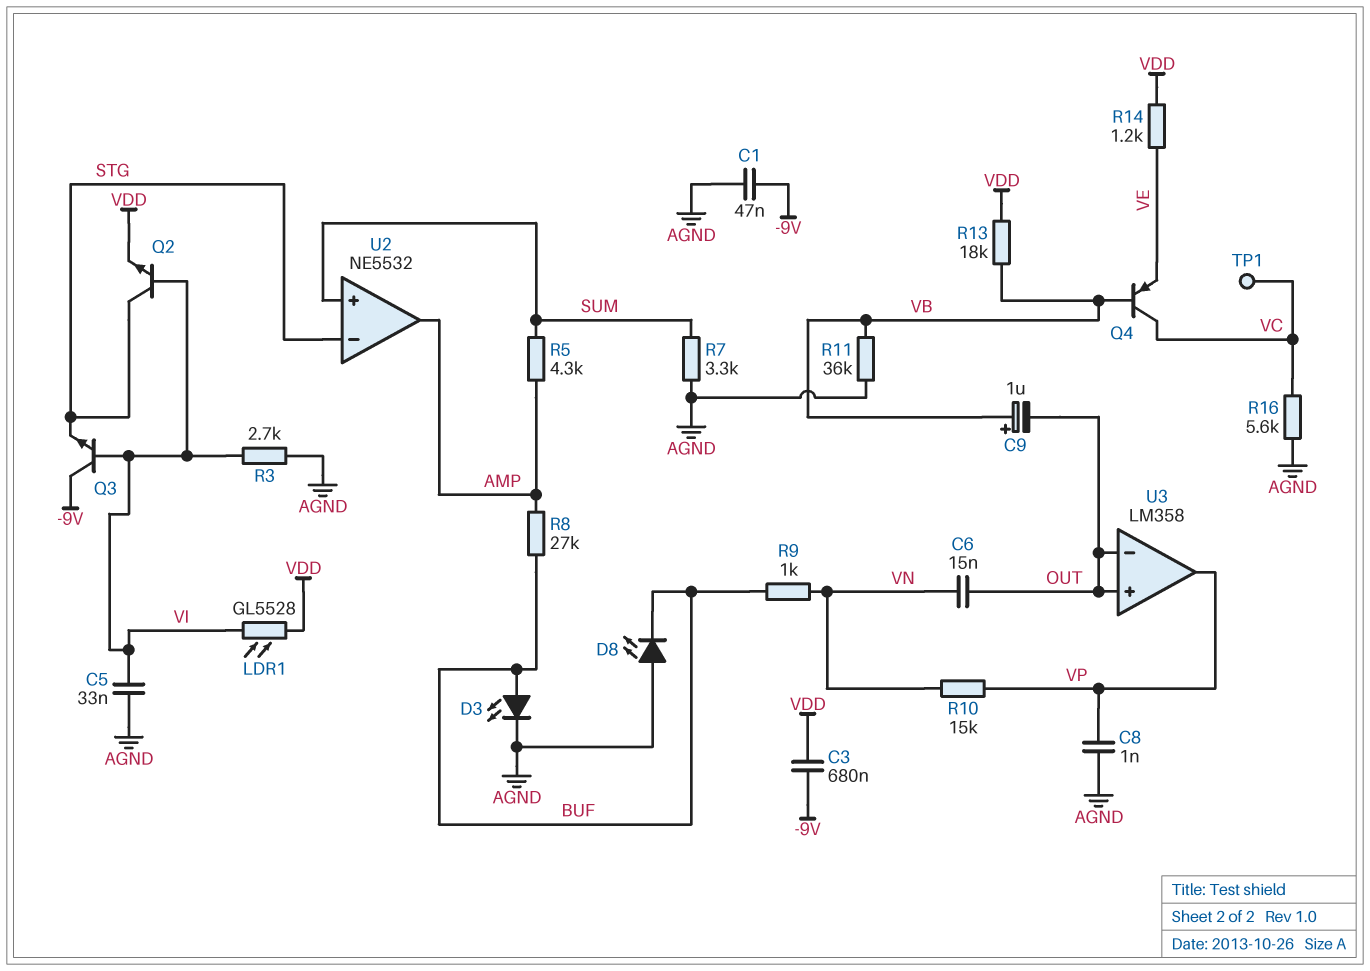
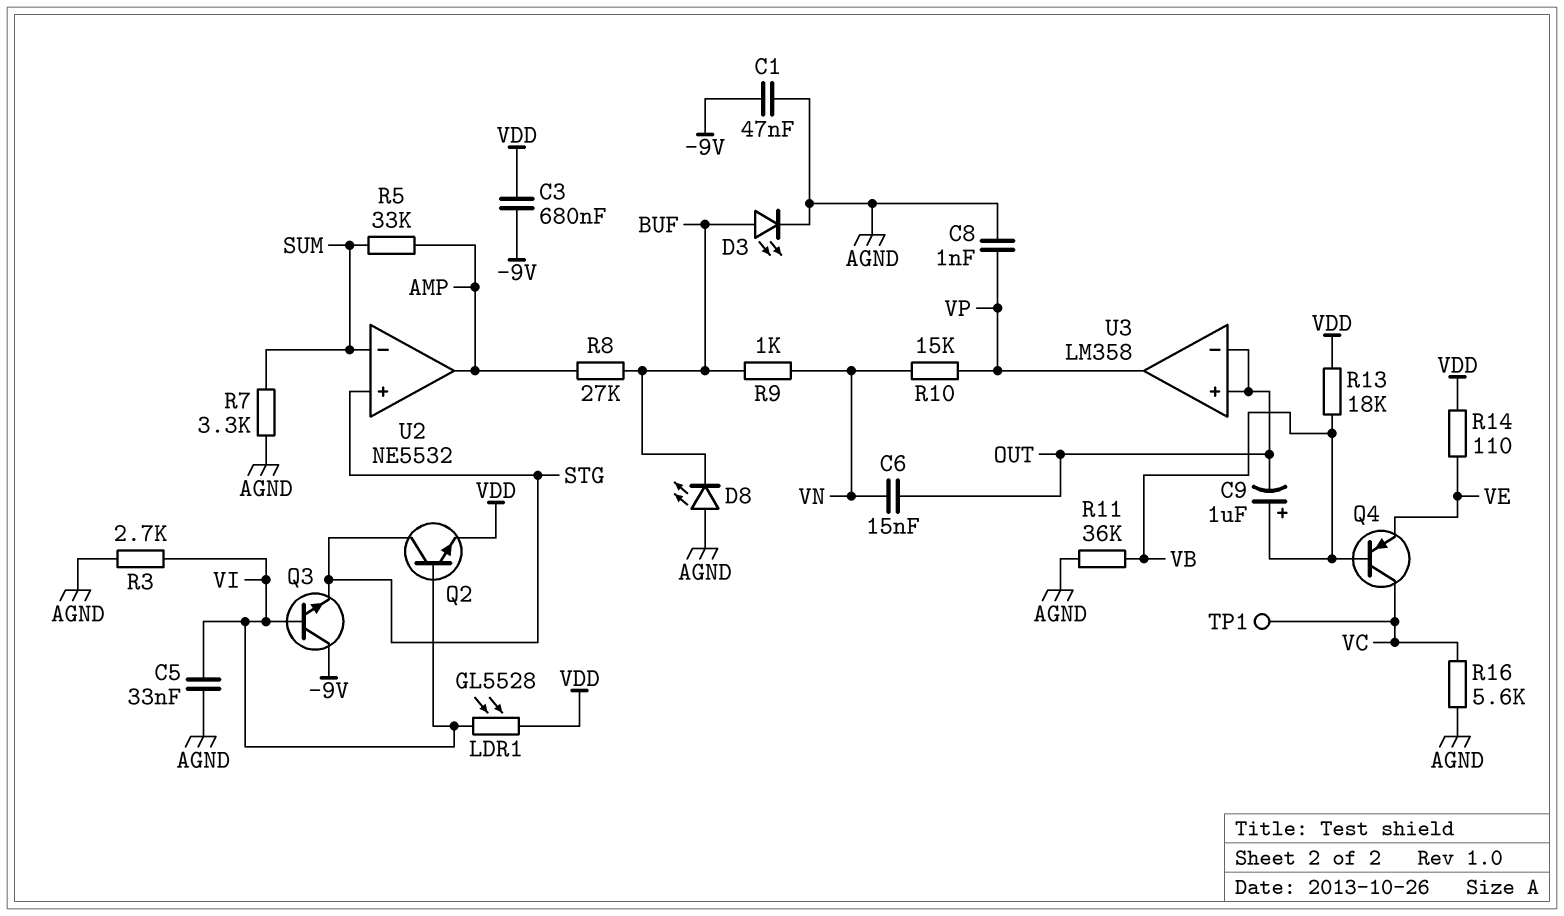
R5: 4.3k (AMP, SUM) -> 33k (AMP, SUM)
R14: 1.2k (VDD, VE) -> 110 (VDD, VE)
U2 pin in+: SUM -> STG
U2 pin in-: STG -> SUM

